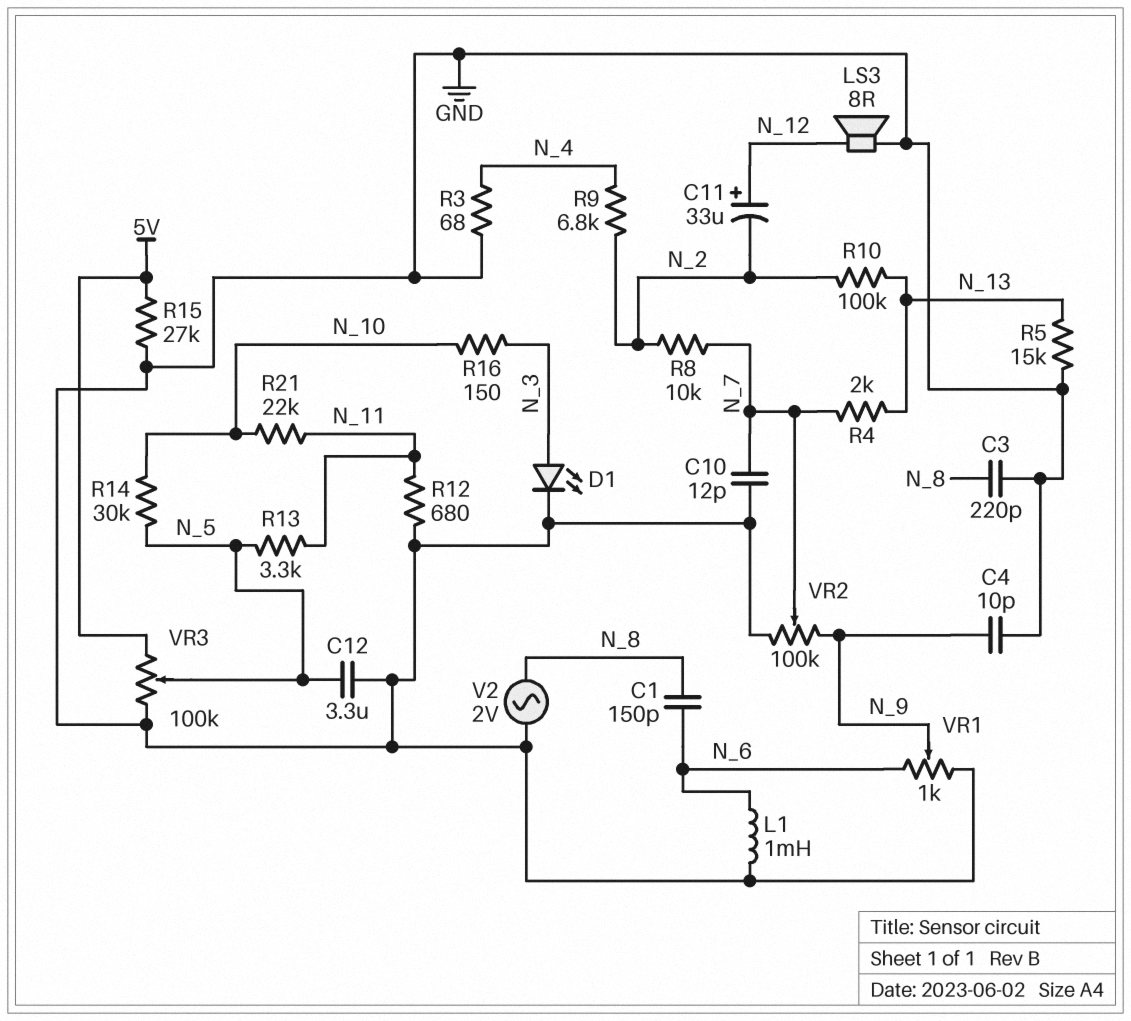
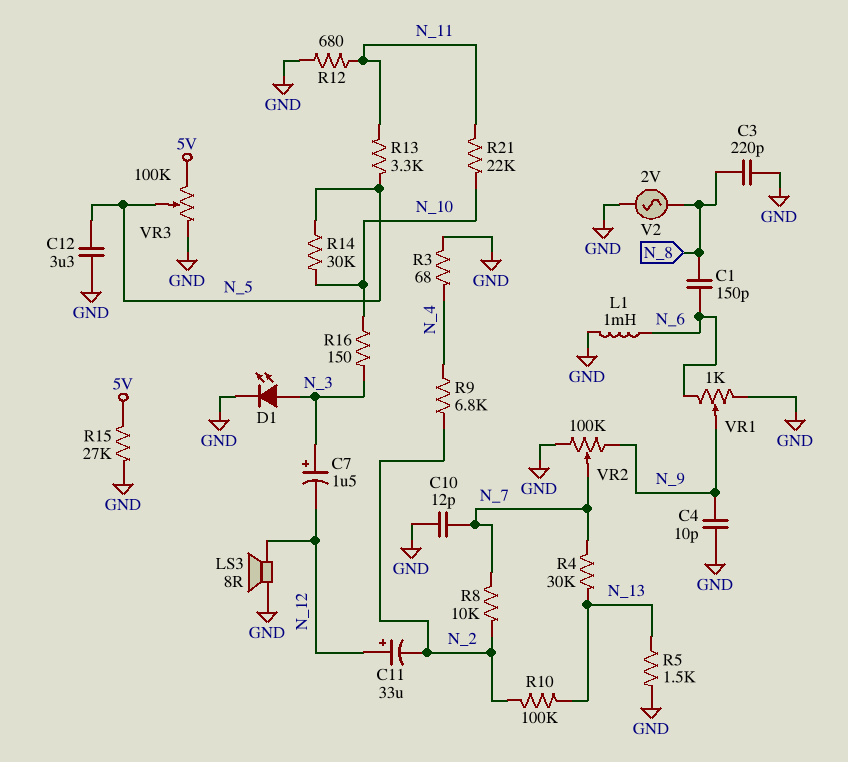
C7: none -> 1.5uF (plus N_3, minus N_12)
R4: 2k (N_7, N_13) -> 30k (N_7, N_13)
R5: 15k (GND, N_13) -> 1.5k (GND, N_13)

